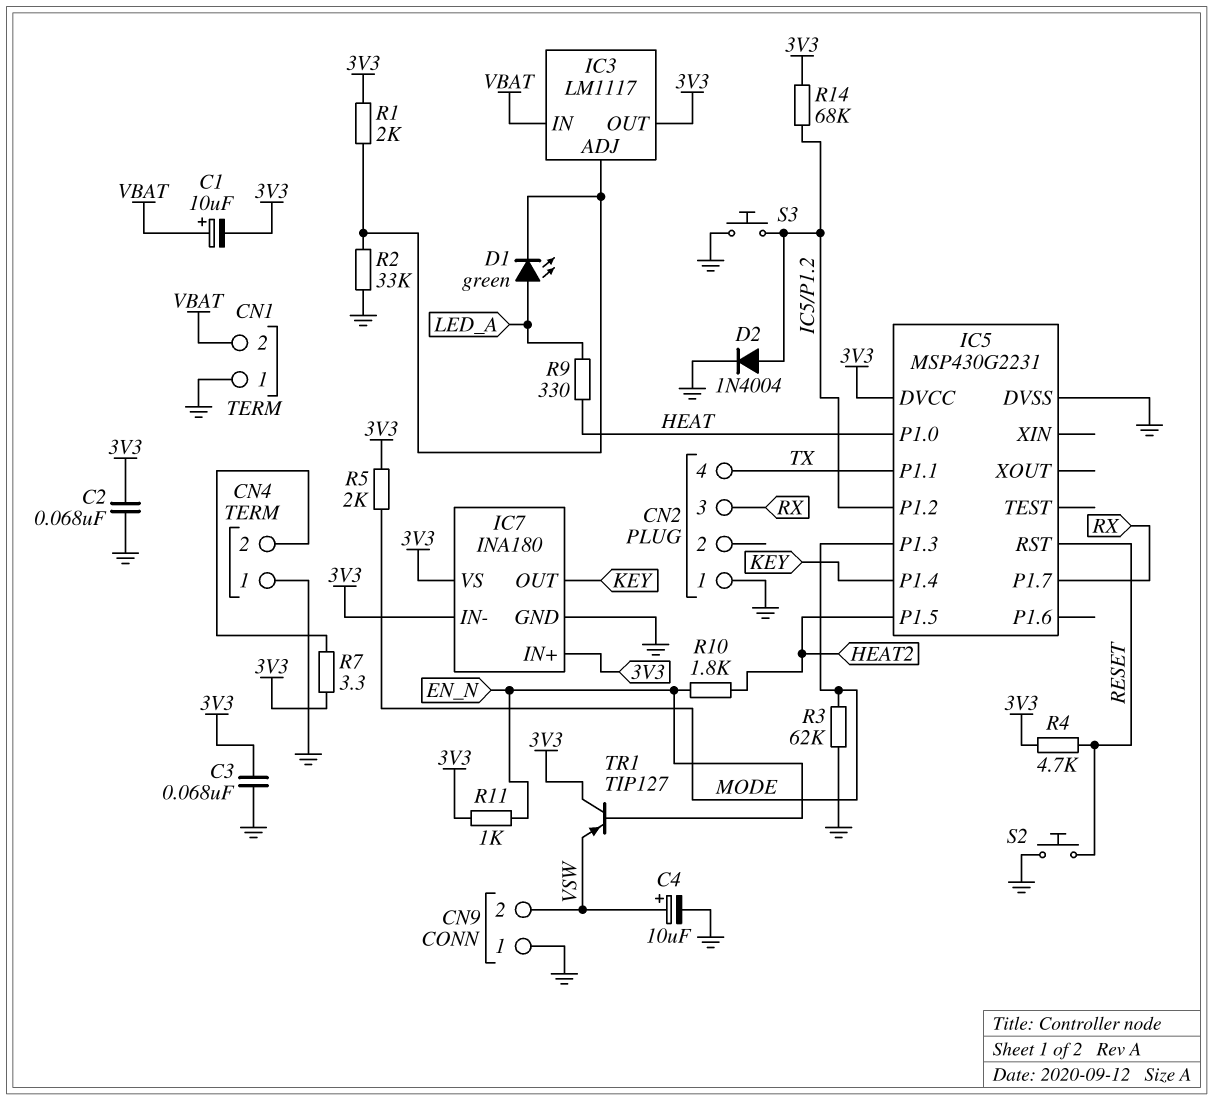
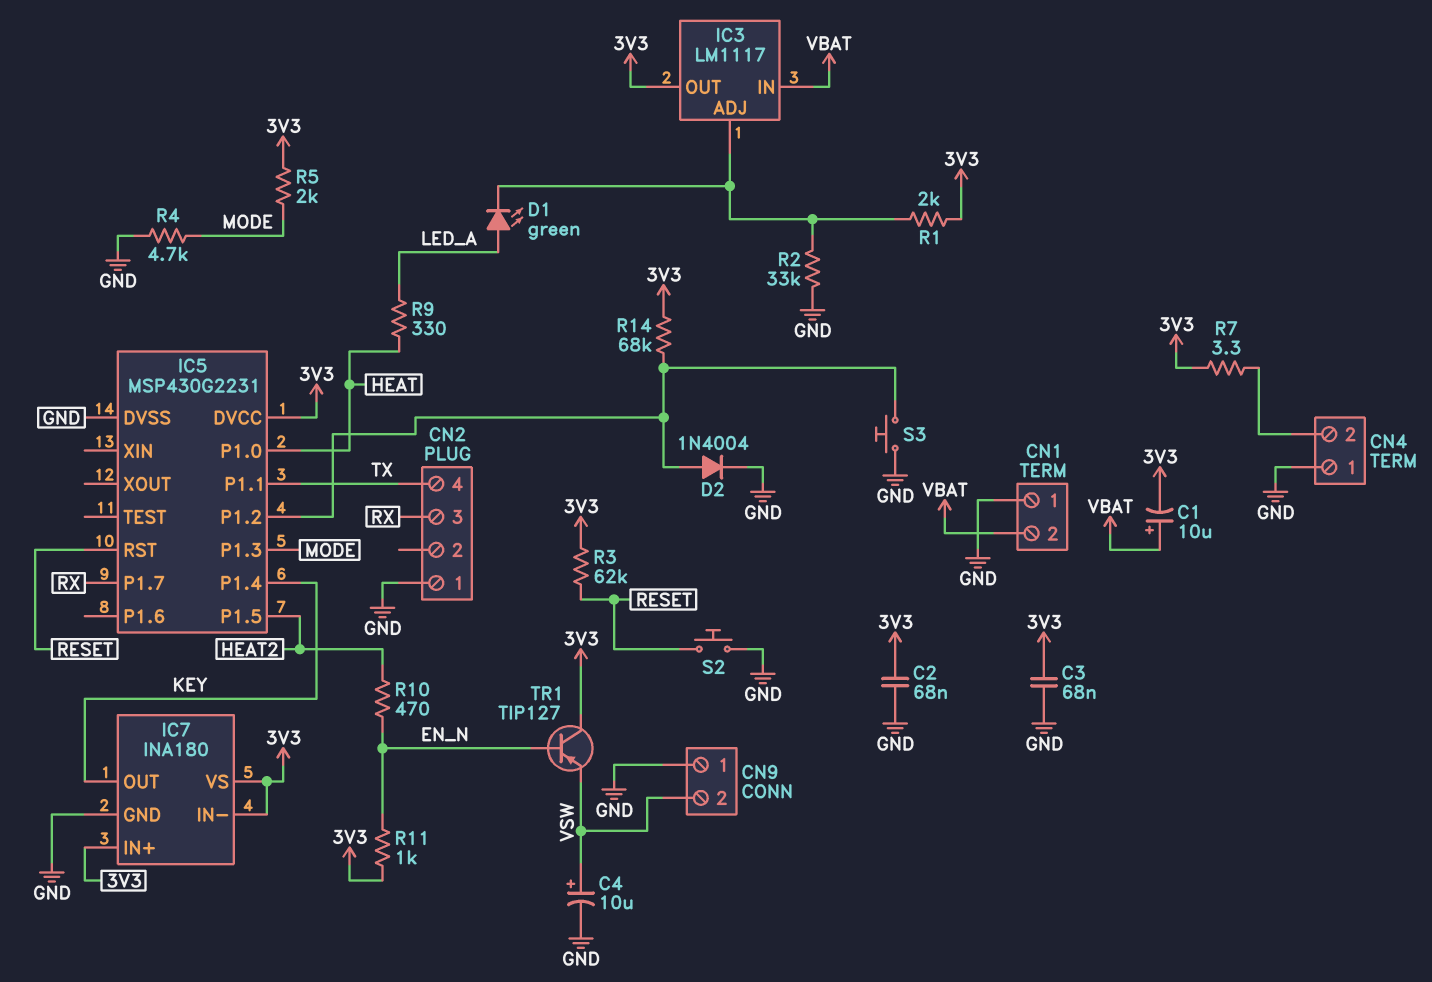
R3: 62k (GND, MODE) -> 62k (3V3, RESET)
R4: 4.7k (3V3, RESET) -> 4.7k (GND, MODE)
R10: 1.8k (EN_N, HEAT2) -> 470 (EN_N, HEAT2)

